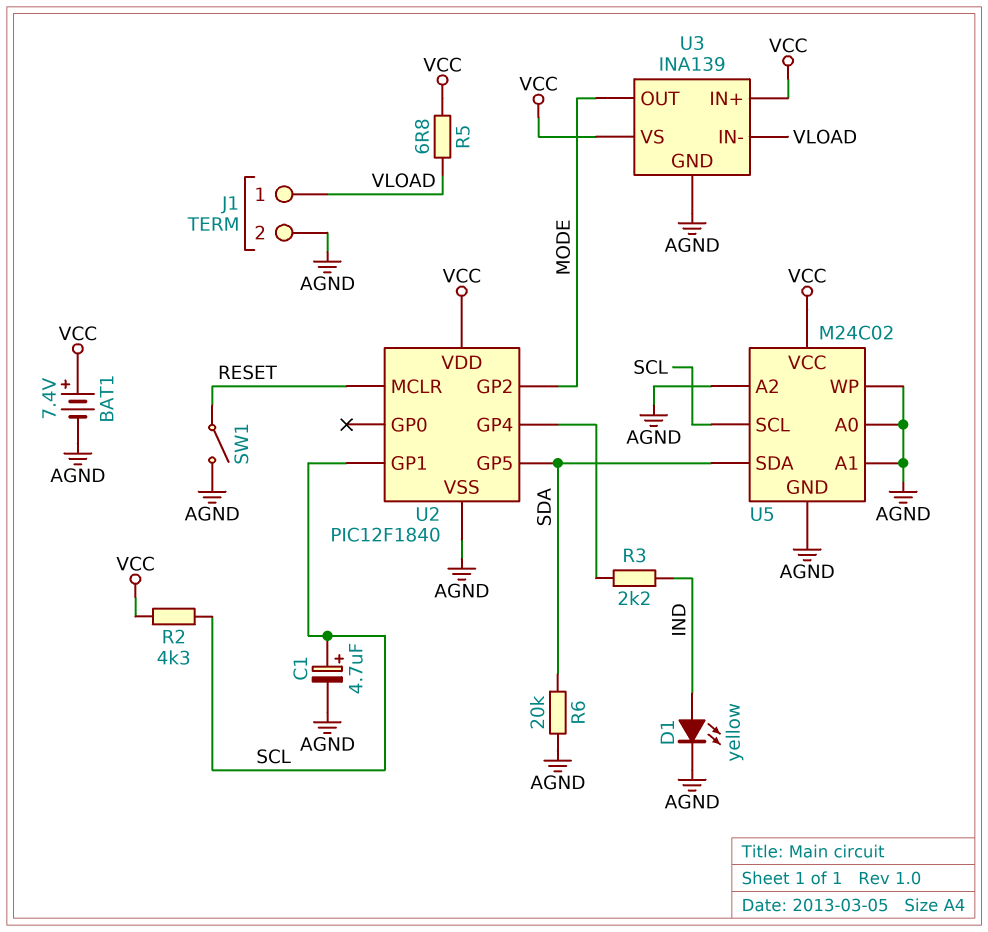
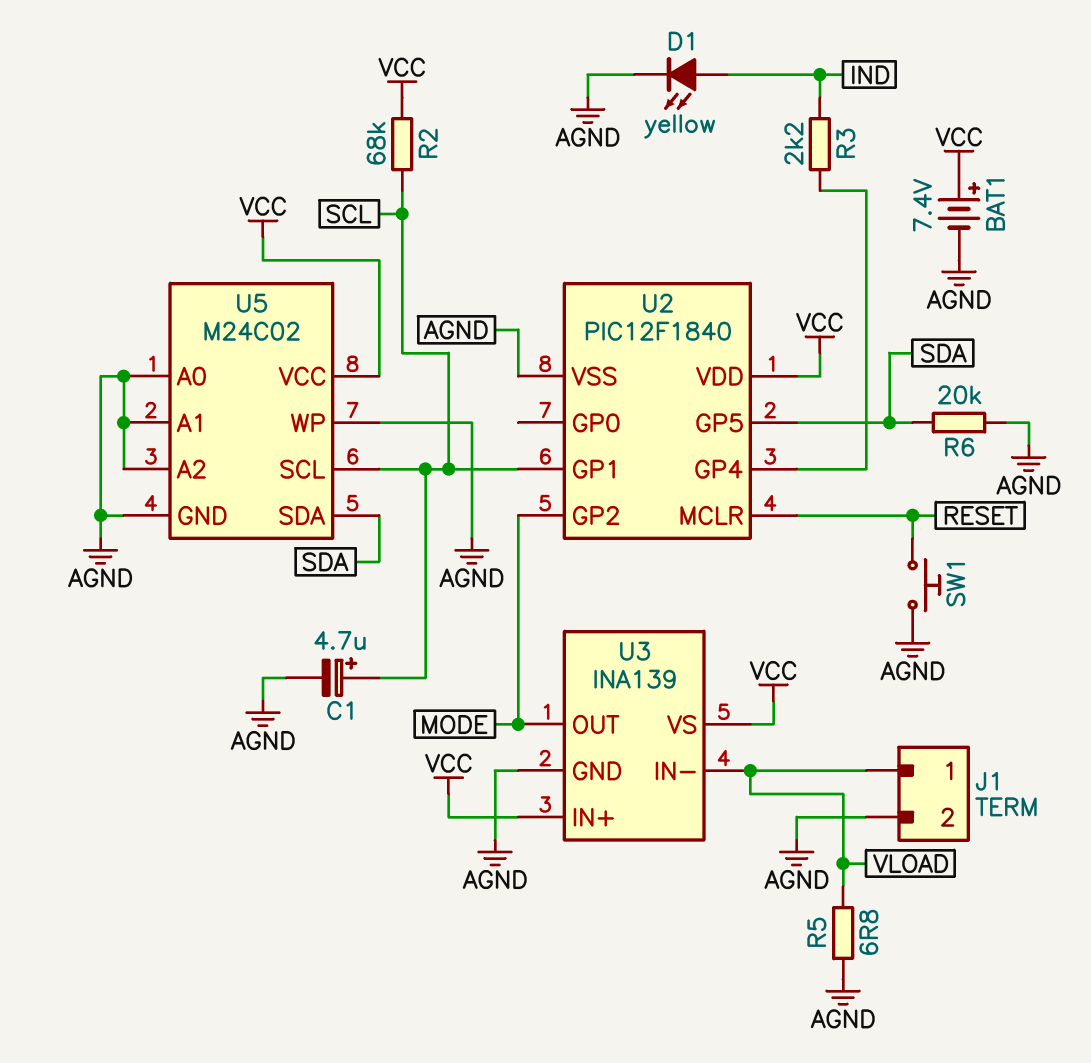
R2: 4.3k (SCL, VCC) -> 68k (SCL, VCC)
R5: 6.8 (VCC, VLOAD) -> 6.8 (AGND, VLOAD)
SW1: switch (AGND, RESET) -> button (AGND, RESET)

